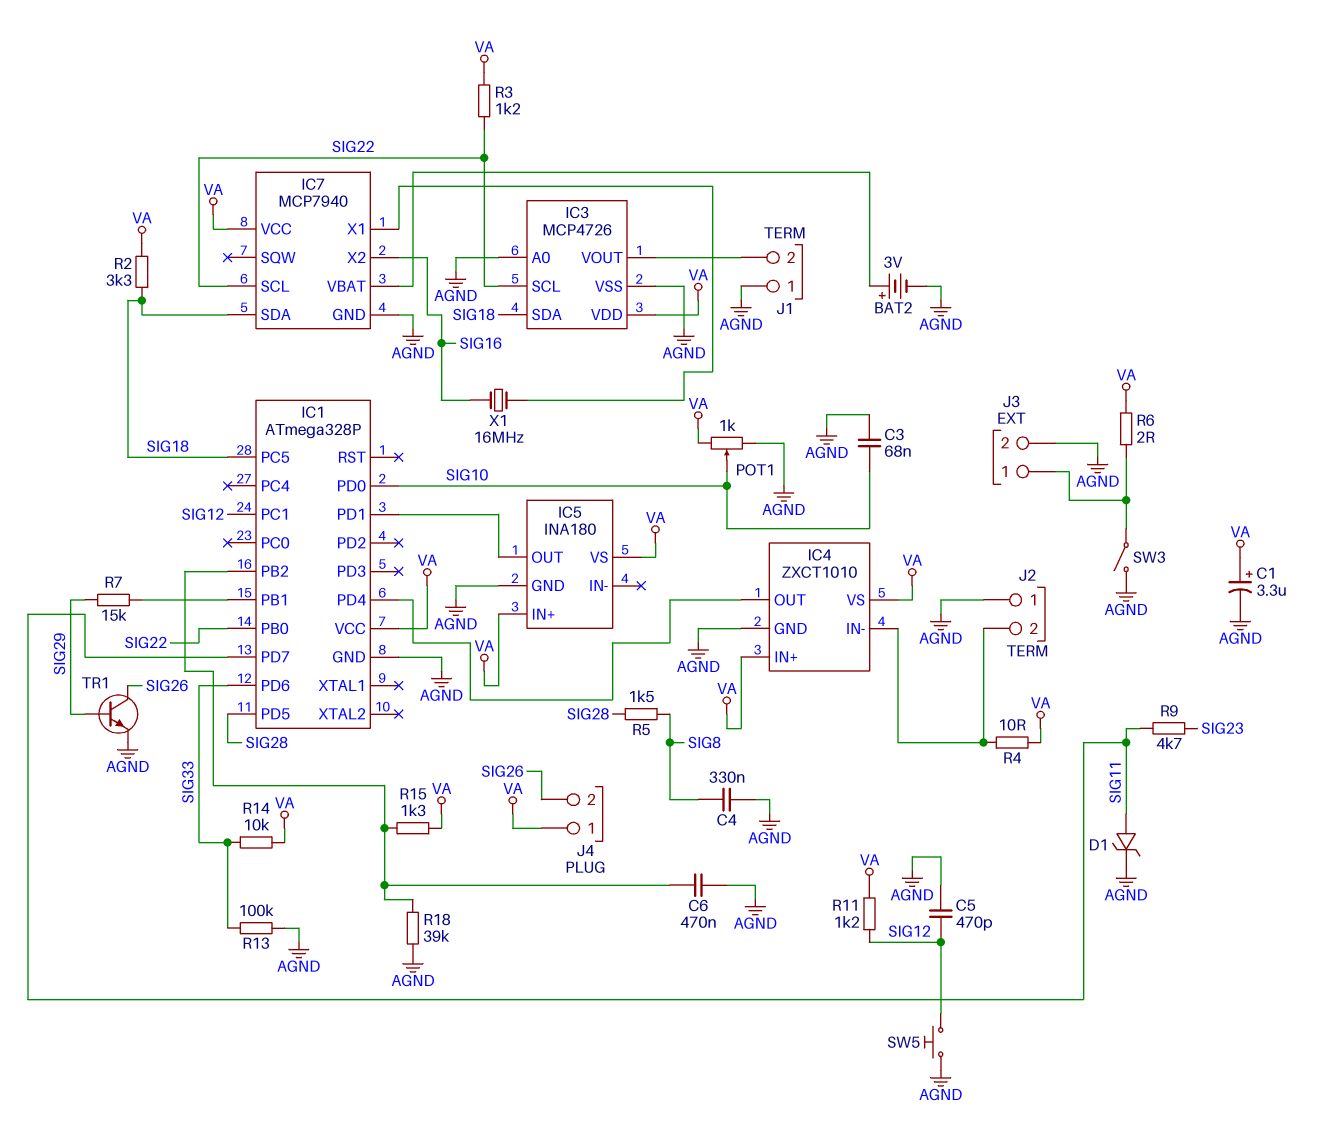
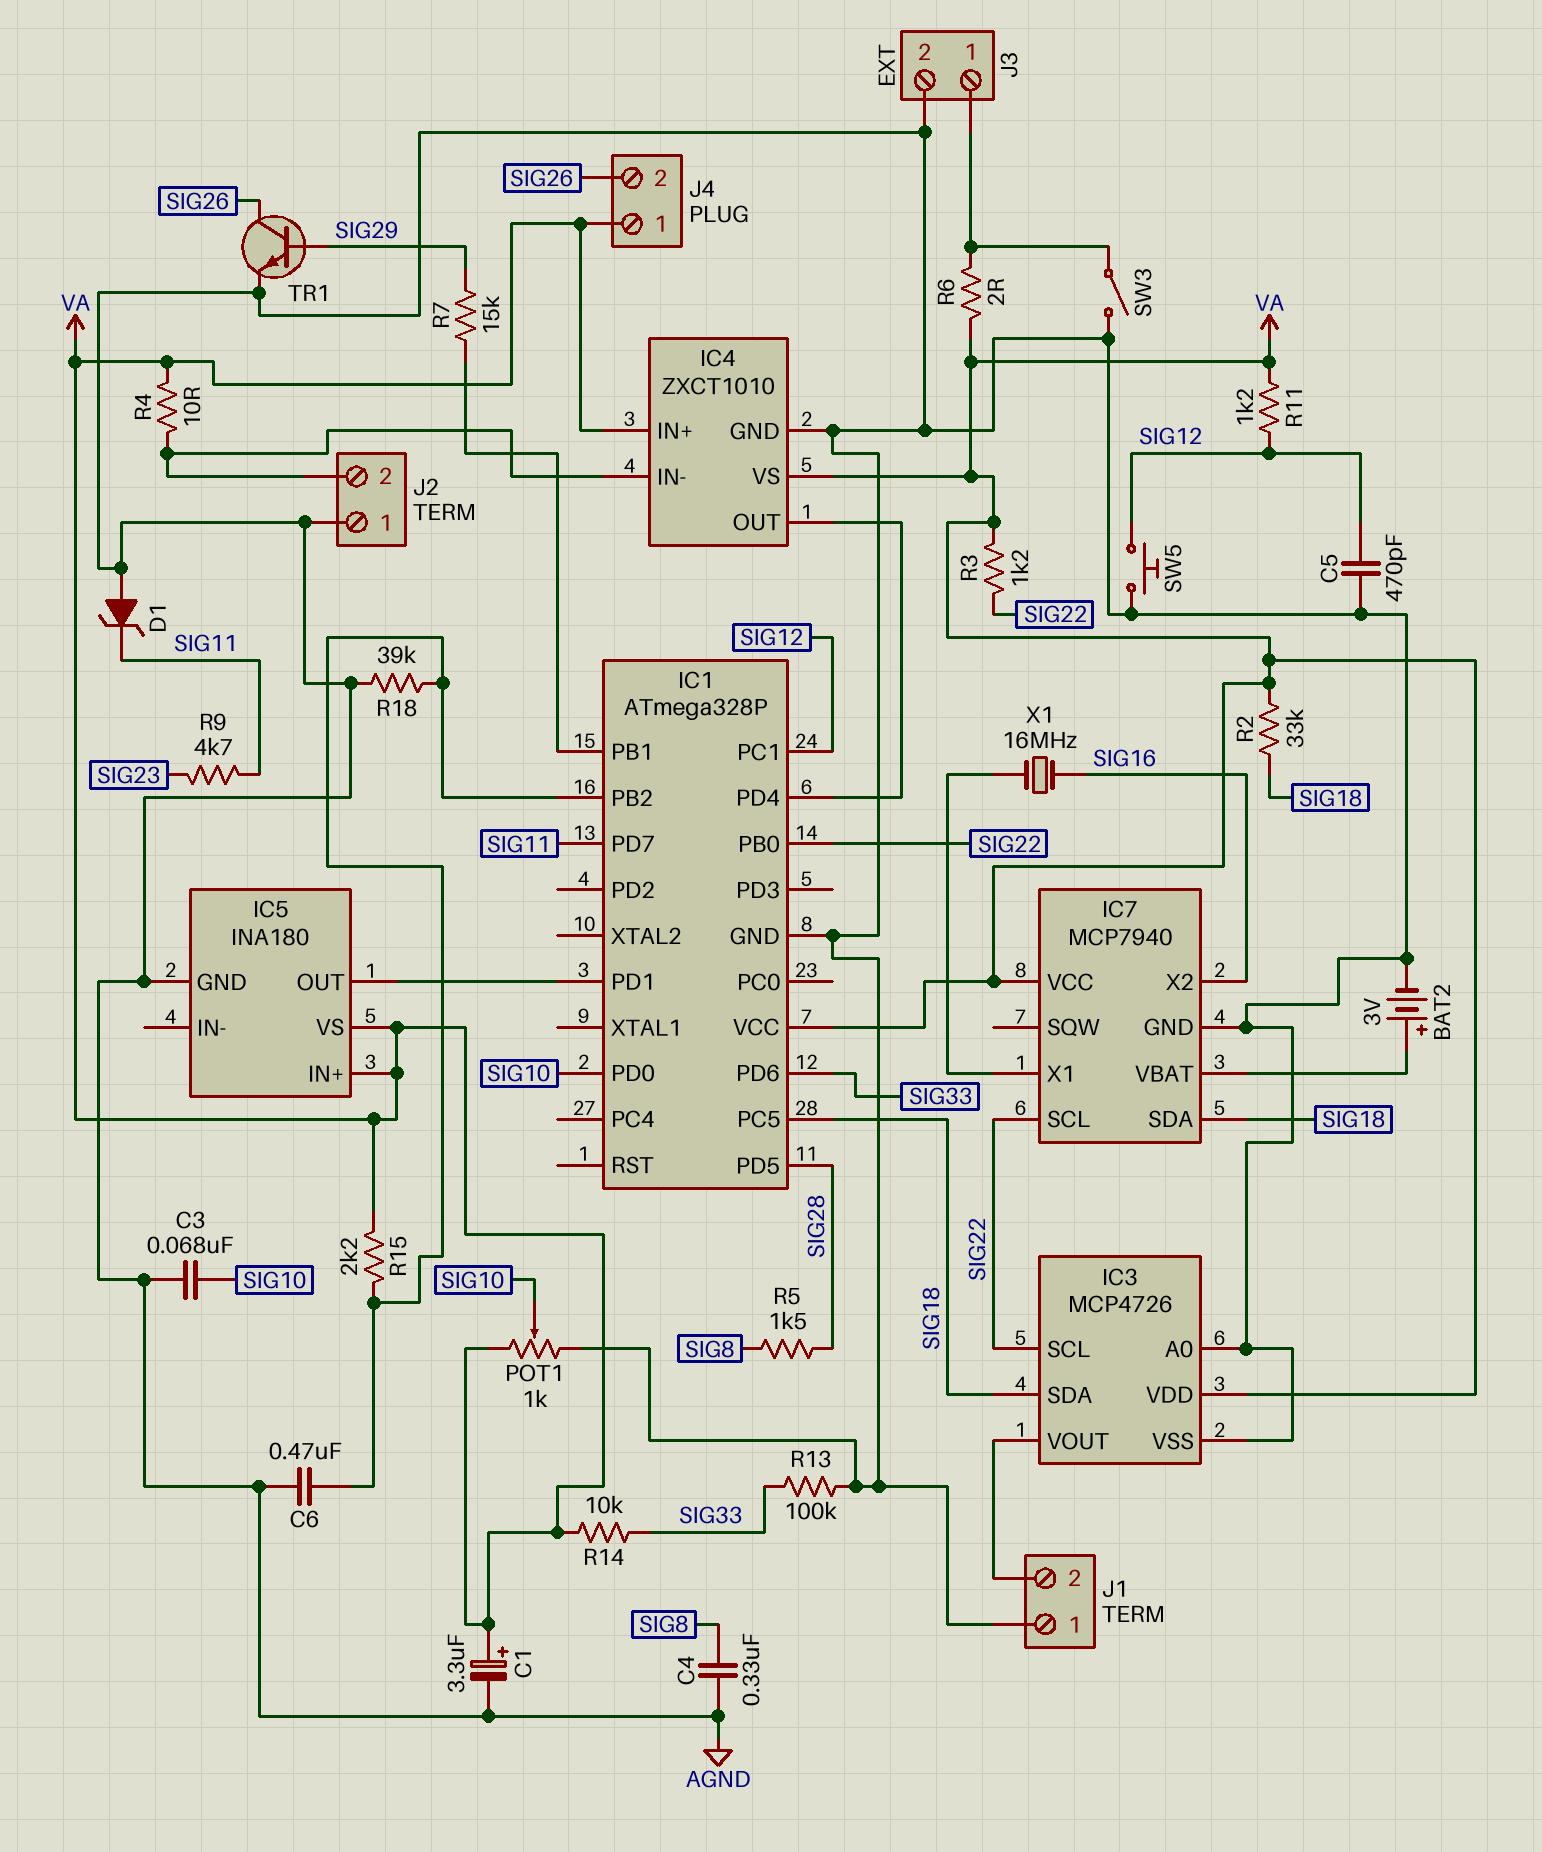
D1: zener (A SIG11, K AGND) -> zener (A AGND, K SIG11)
R2: 3.3k (SIG18, VA) -> 33k (SIG18, VA)
R15: 1.3k (IC1/PB2, VA) -> 2.2k (IC1/PB2, VA)

